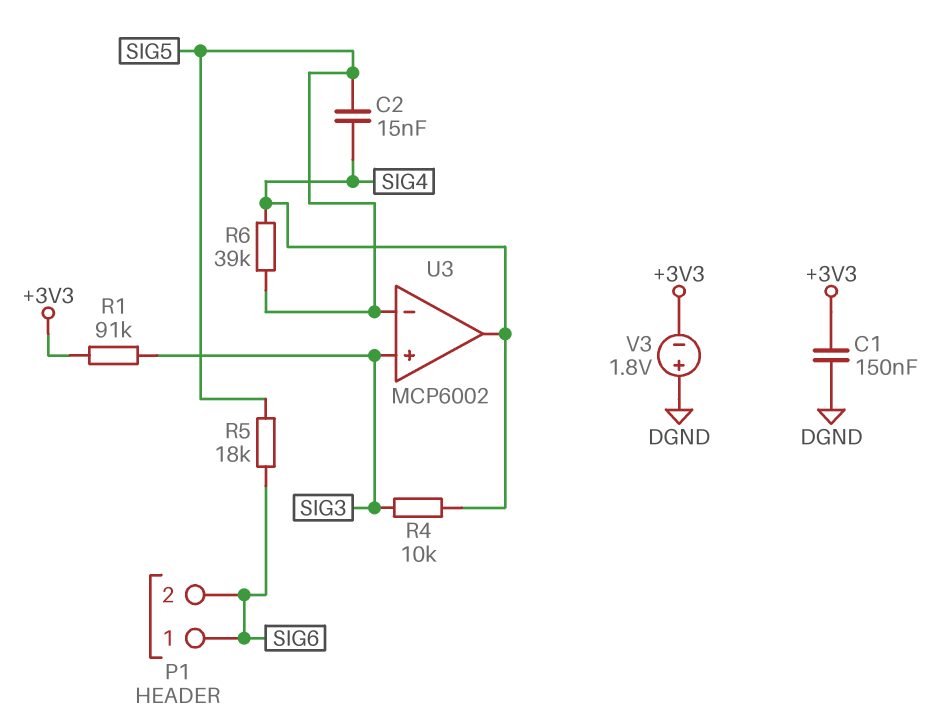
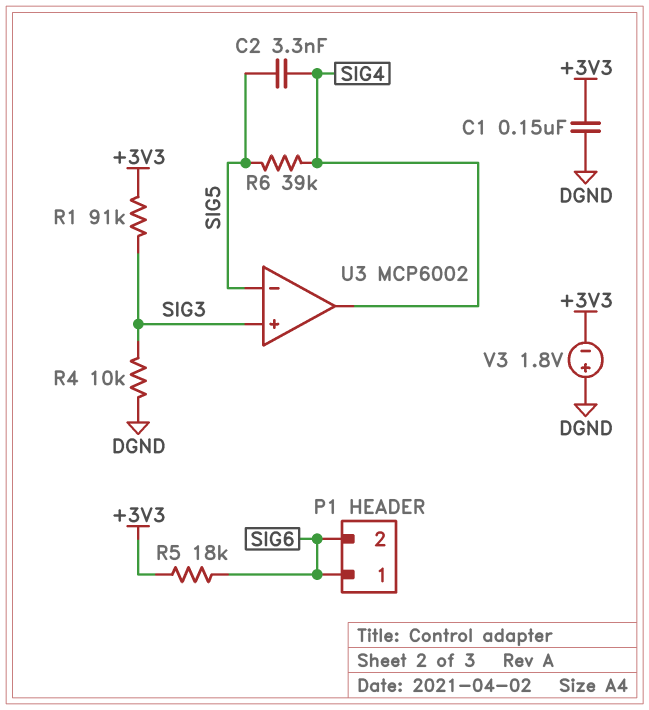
C2: 15nF (SIG4, SIG5) -> 3.3nF (SIG4, SIG5)
R4: 10k (SIG3, SIG4) -> 10k (DGND, SIG3)
R5: 18k (SIG5, SIG6) -> 18k (+3V3, SIG6)

